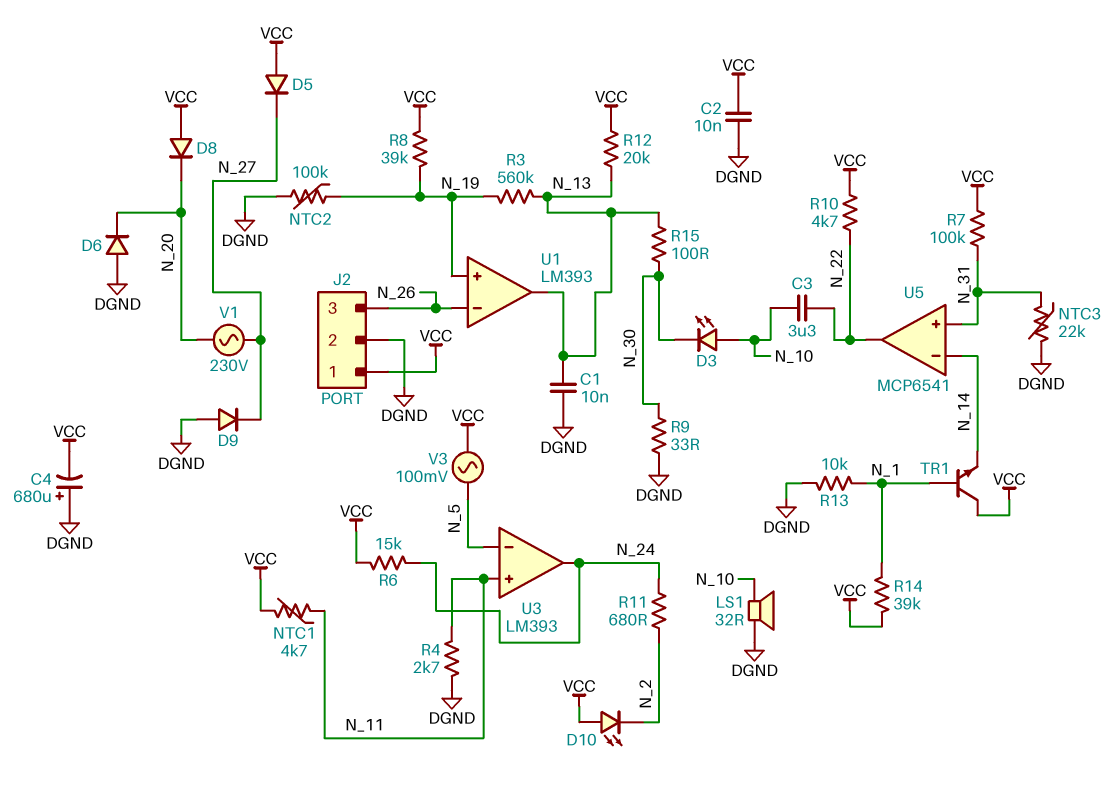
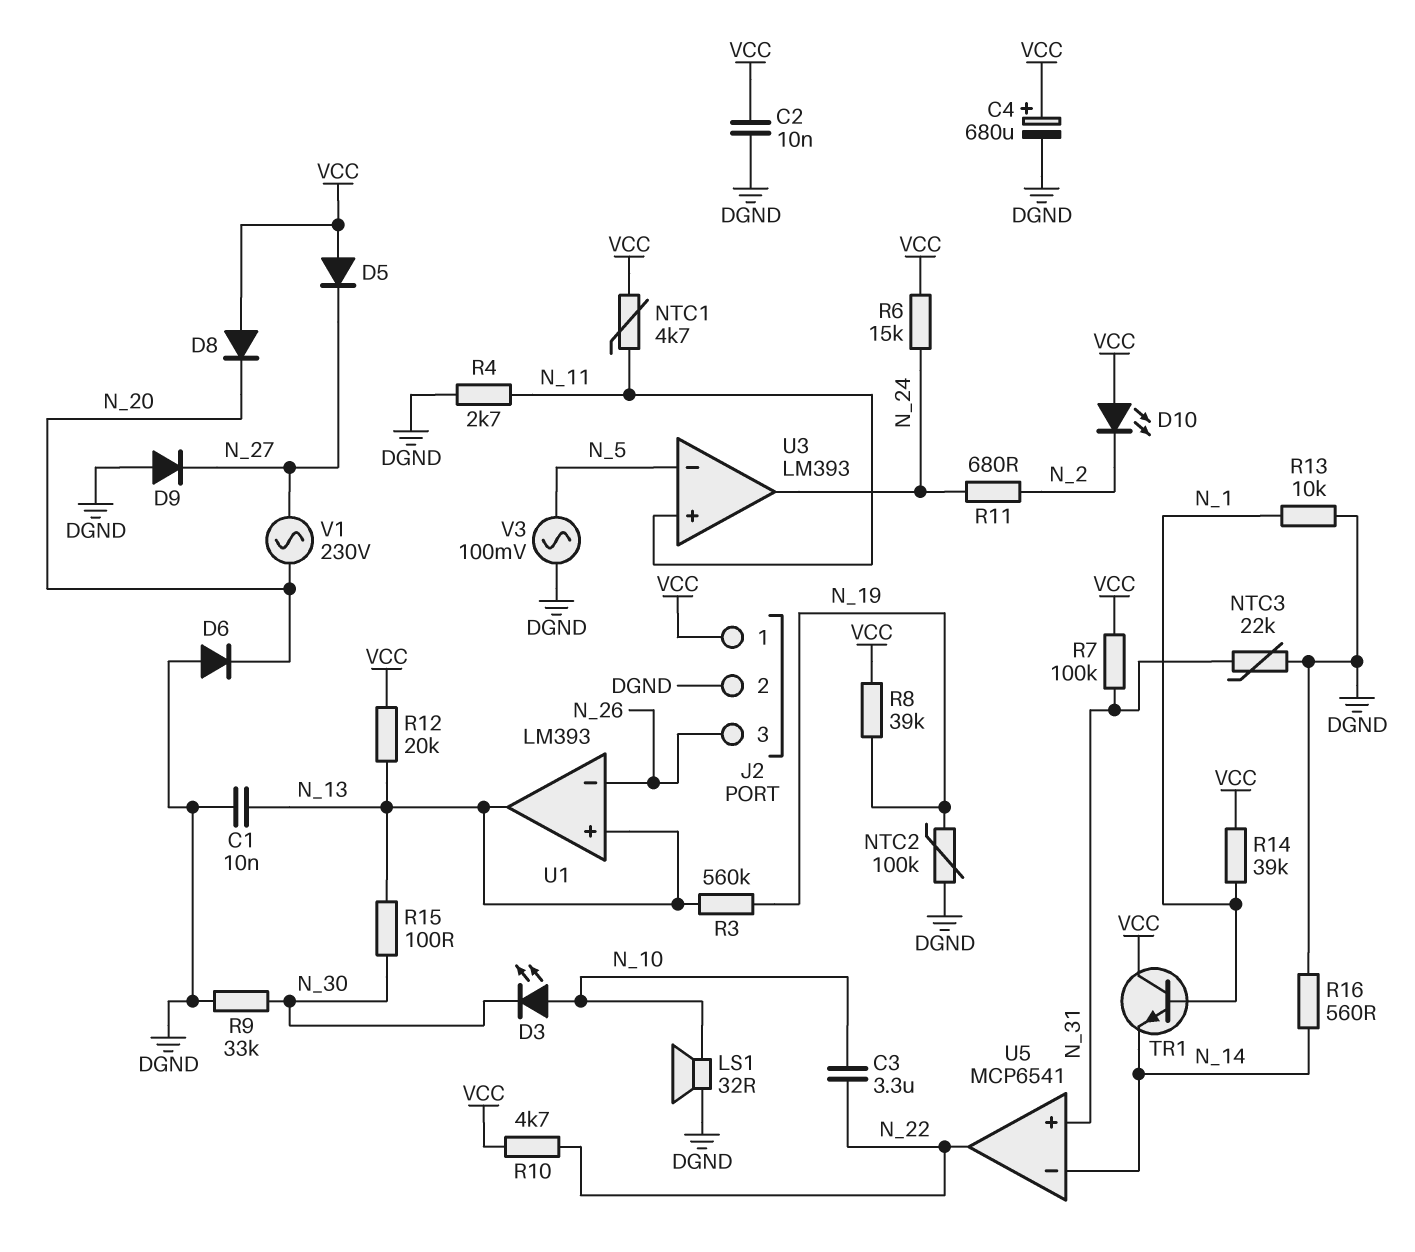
C4: 680uF (plus DGND, minus VCC) -> 680uF (plus VCC, minus DGND)
R9: 33 (DGND, N_30) -> 33k (DGND, N_30)
R16: none -> 560 (DGND, N_14)
U1 pin in+: N_19 -> N_13
V3: AC 100mV (N_5, VCC) -> AC 100mV (DGND, N_5)

